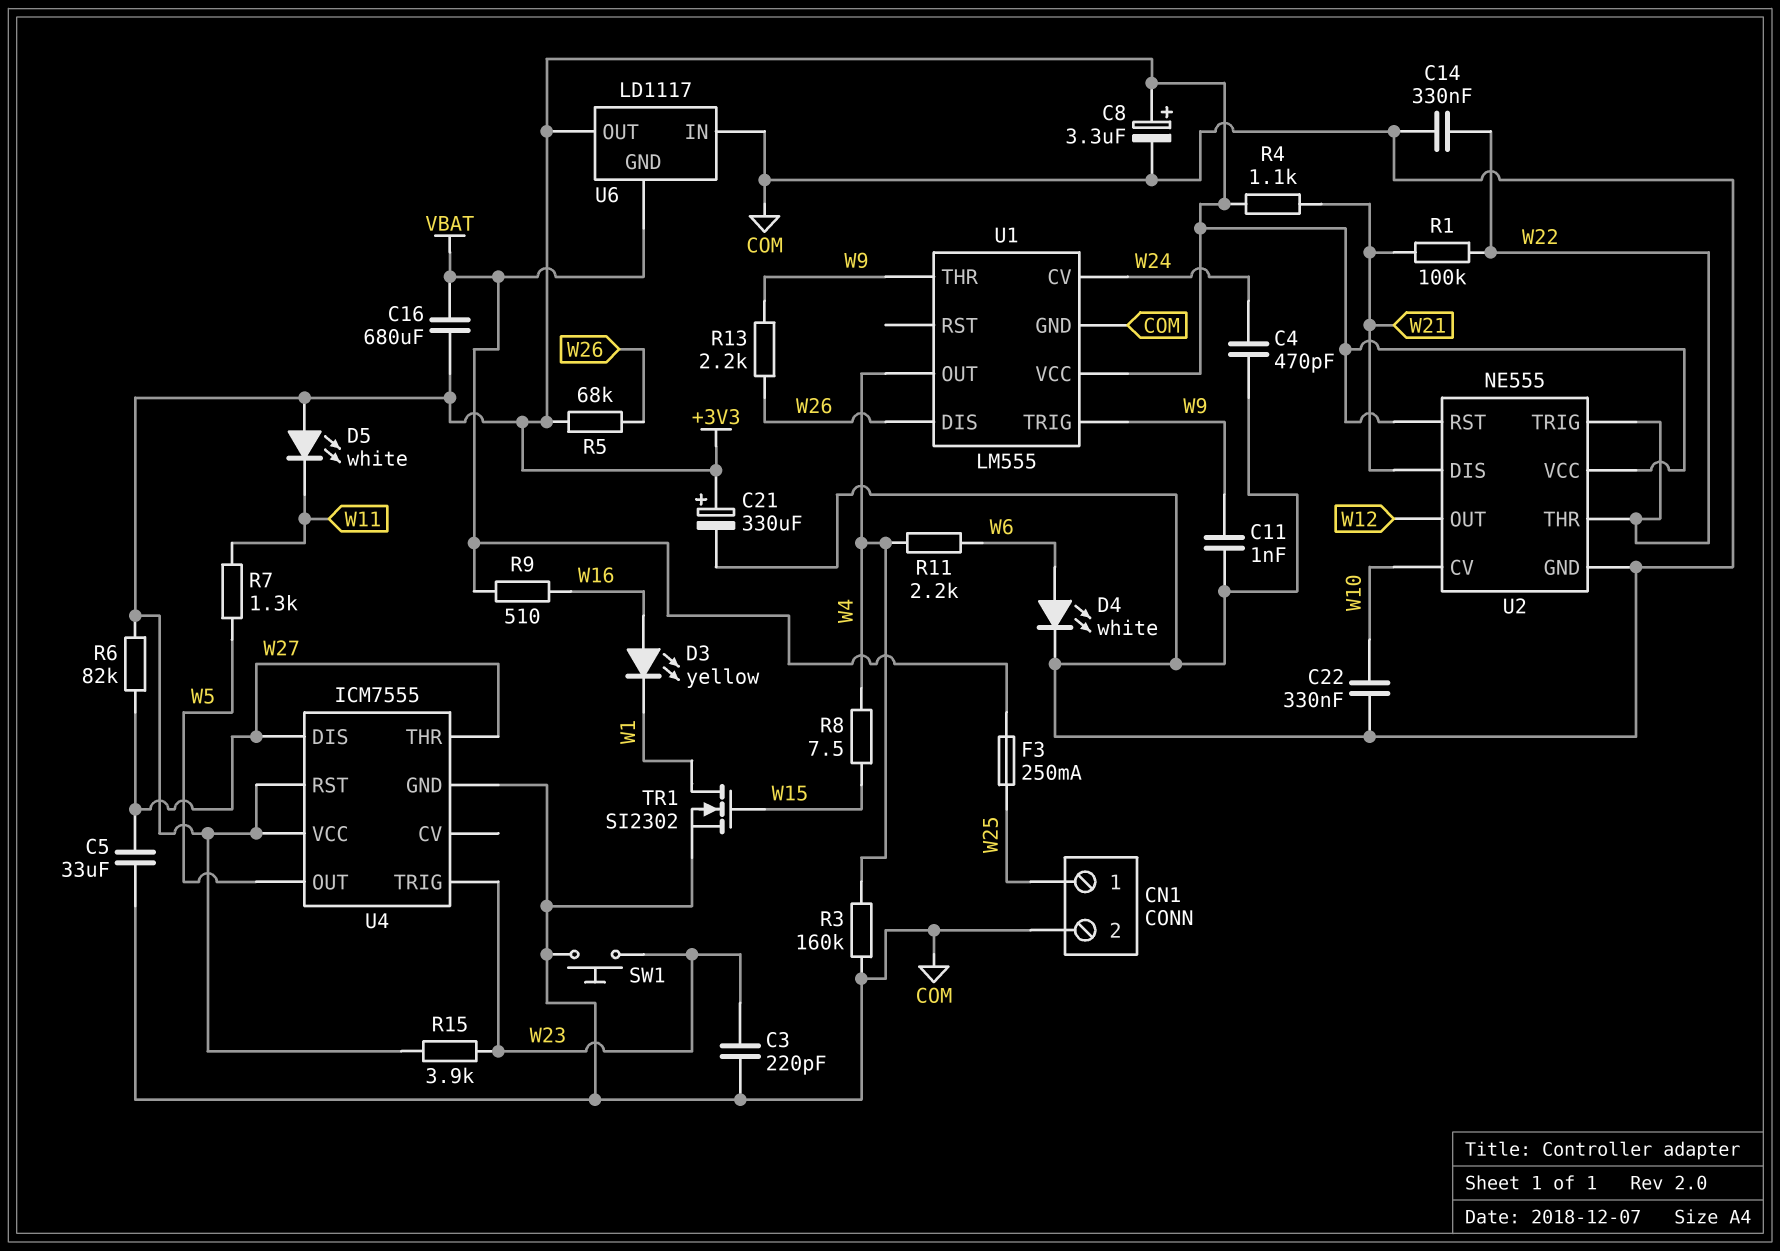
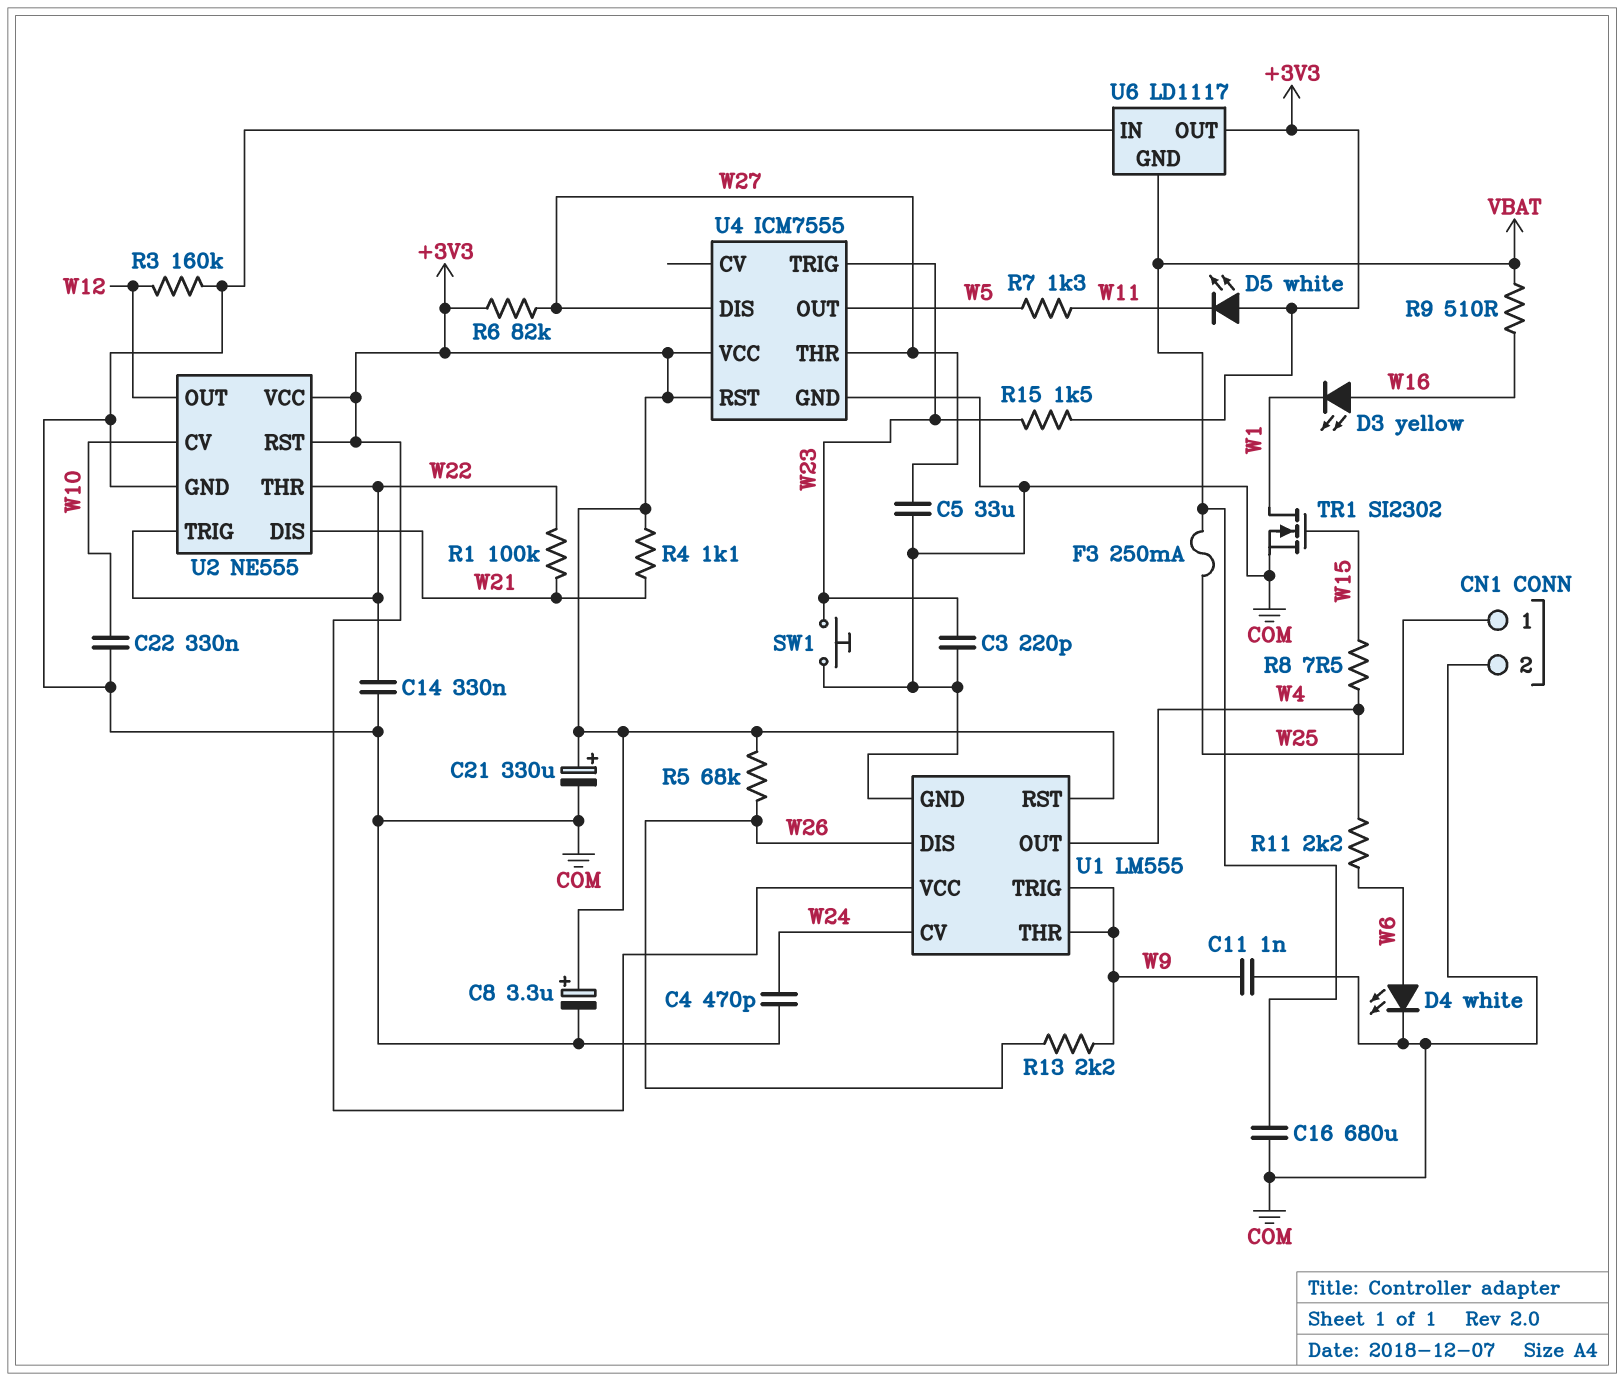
C16: 680uF (+3V3, VBAT) -> 680uF (COM, VBAT)
R3: 160k (COM, W4) -> 160k (COM, W12)
R15: 3.9k (+3V3, W23) -> 1.5k (+3V3, W23)
U1 pin RST: none -> +3V3

